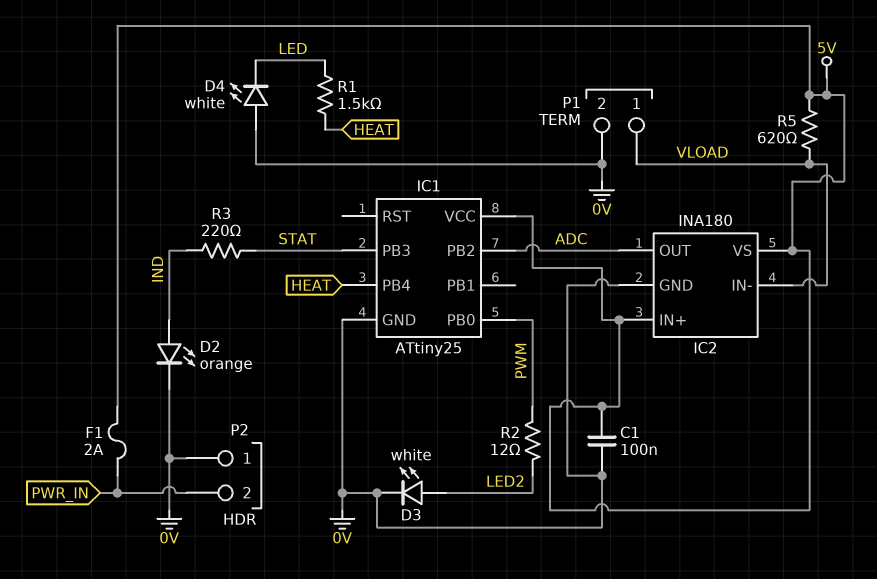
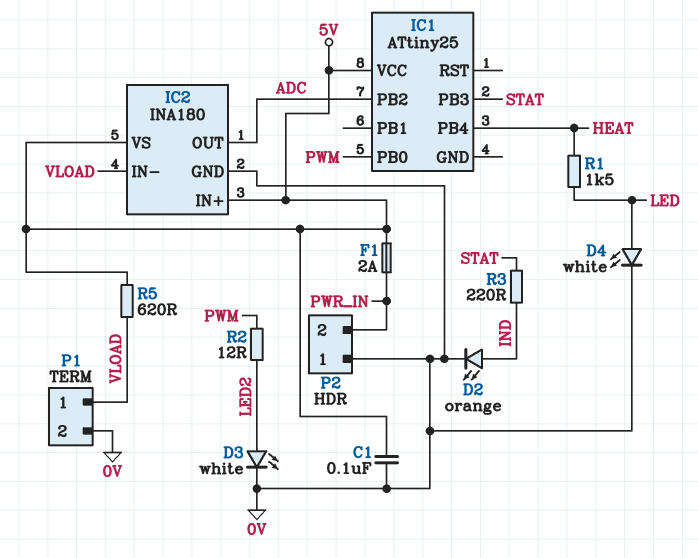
D4: LED white (A 0V, K LED) -> LED white (A LED, K 0V)
IC1 pin GND: 0V -> none

